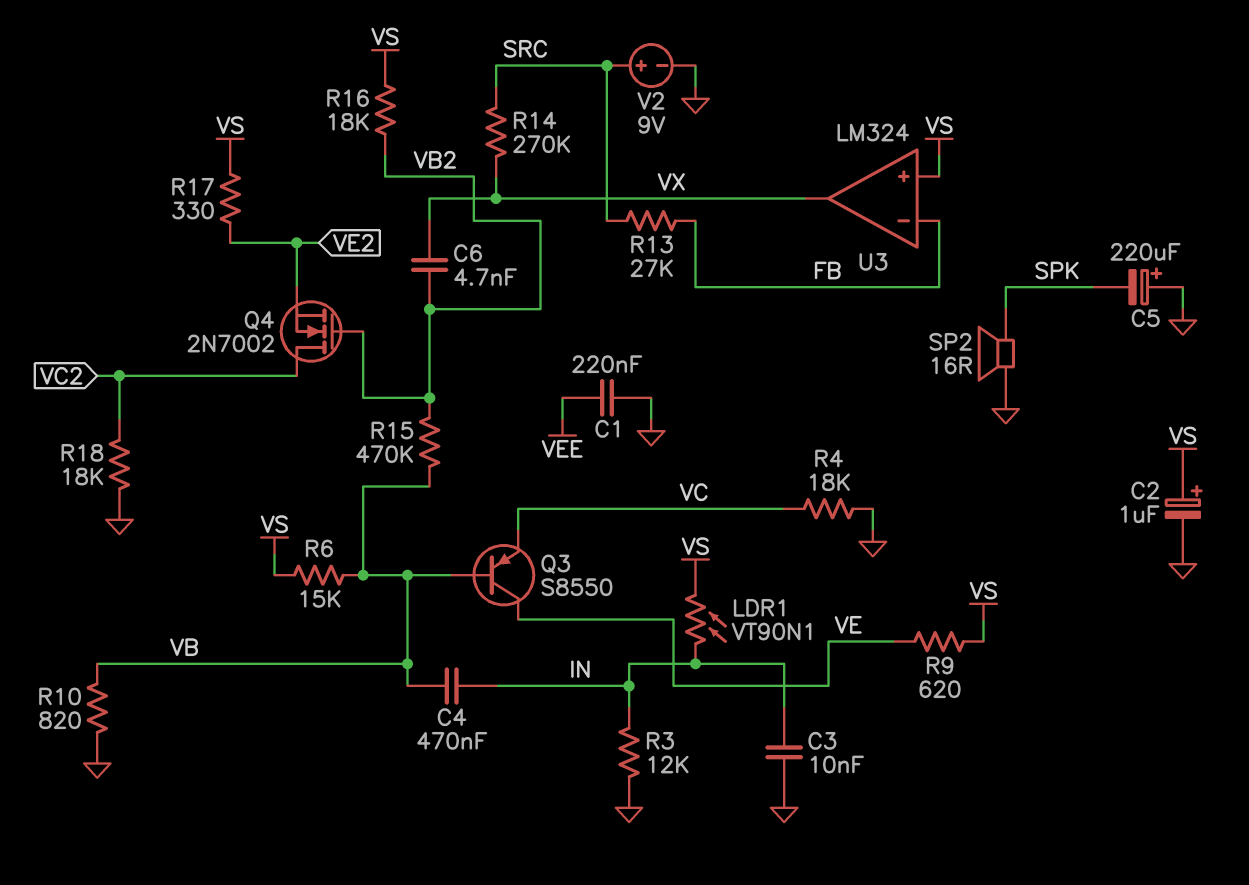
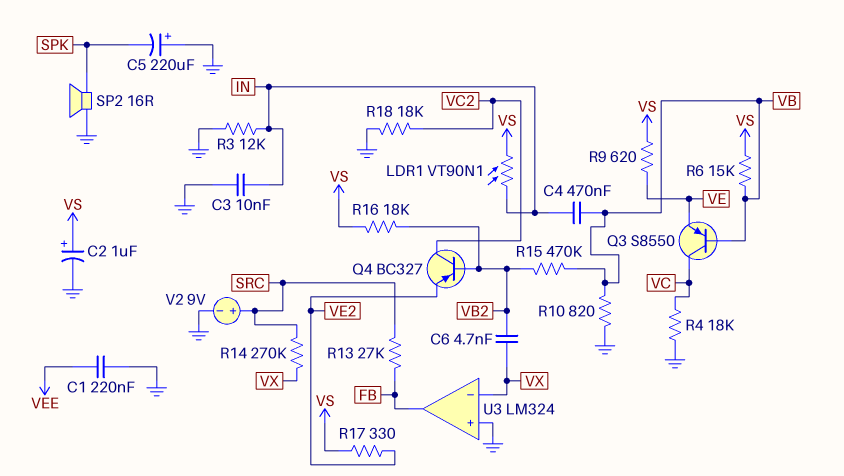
Q3: PNP S8550 (B VB, C VE, E VC) -> PNP S8550 (B VB, C VC, E VE)
Q4: NMOS 2N7002 (G VB2, D VC2, S VE2) -> PNP BC327 (B VB2, C VC2, E VE2)
U3 pin in+: VS -> GND
U3 pin in-: FB -> VX
U3 pin out: VX -> FB

